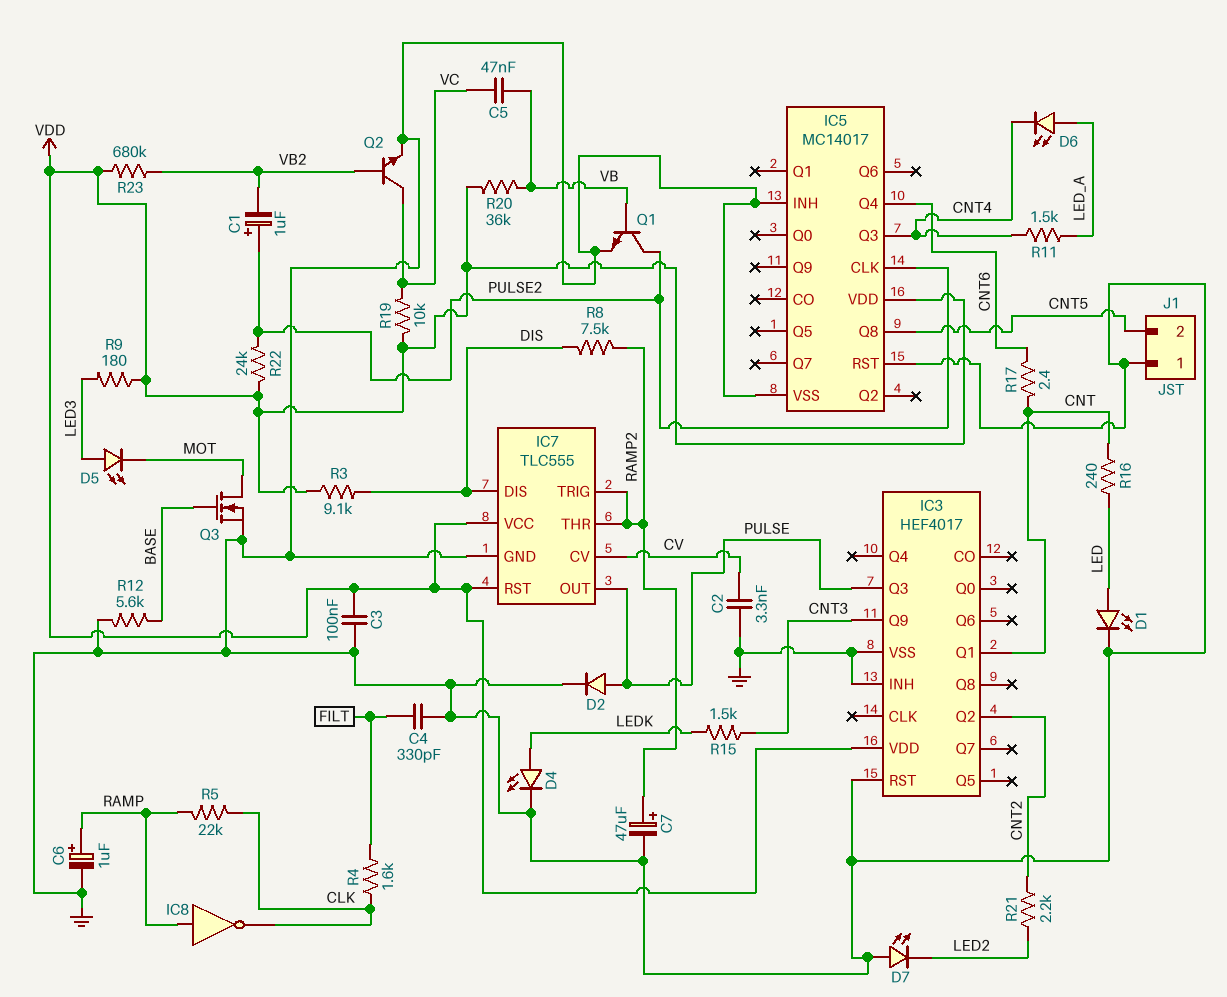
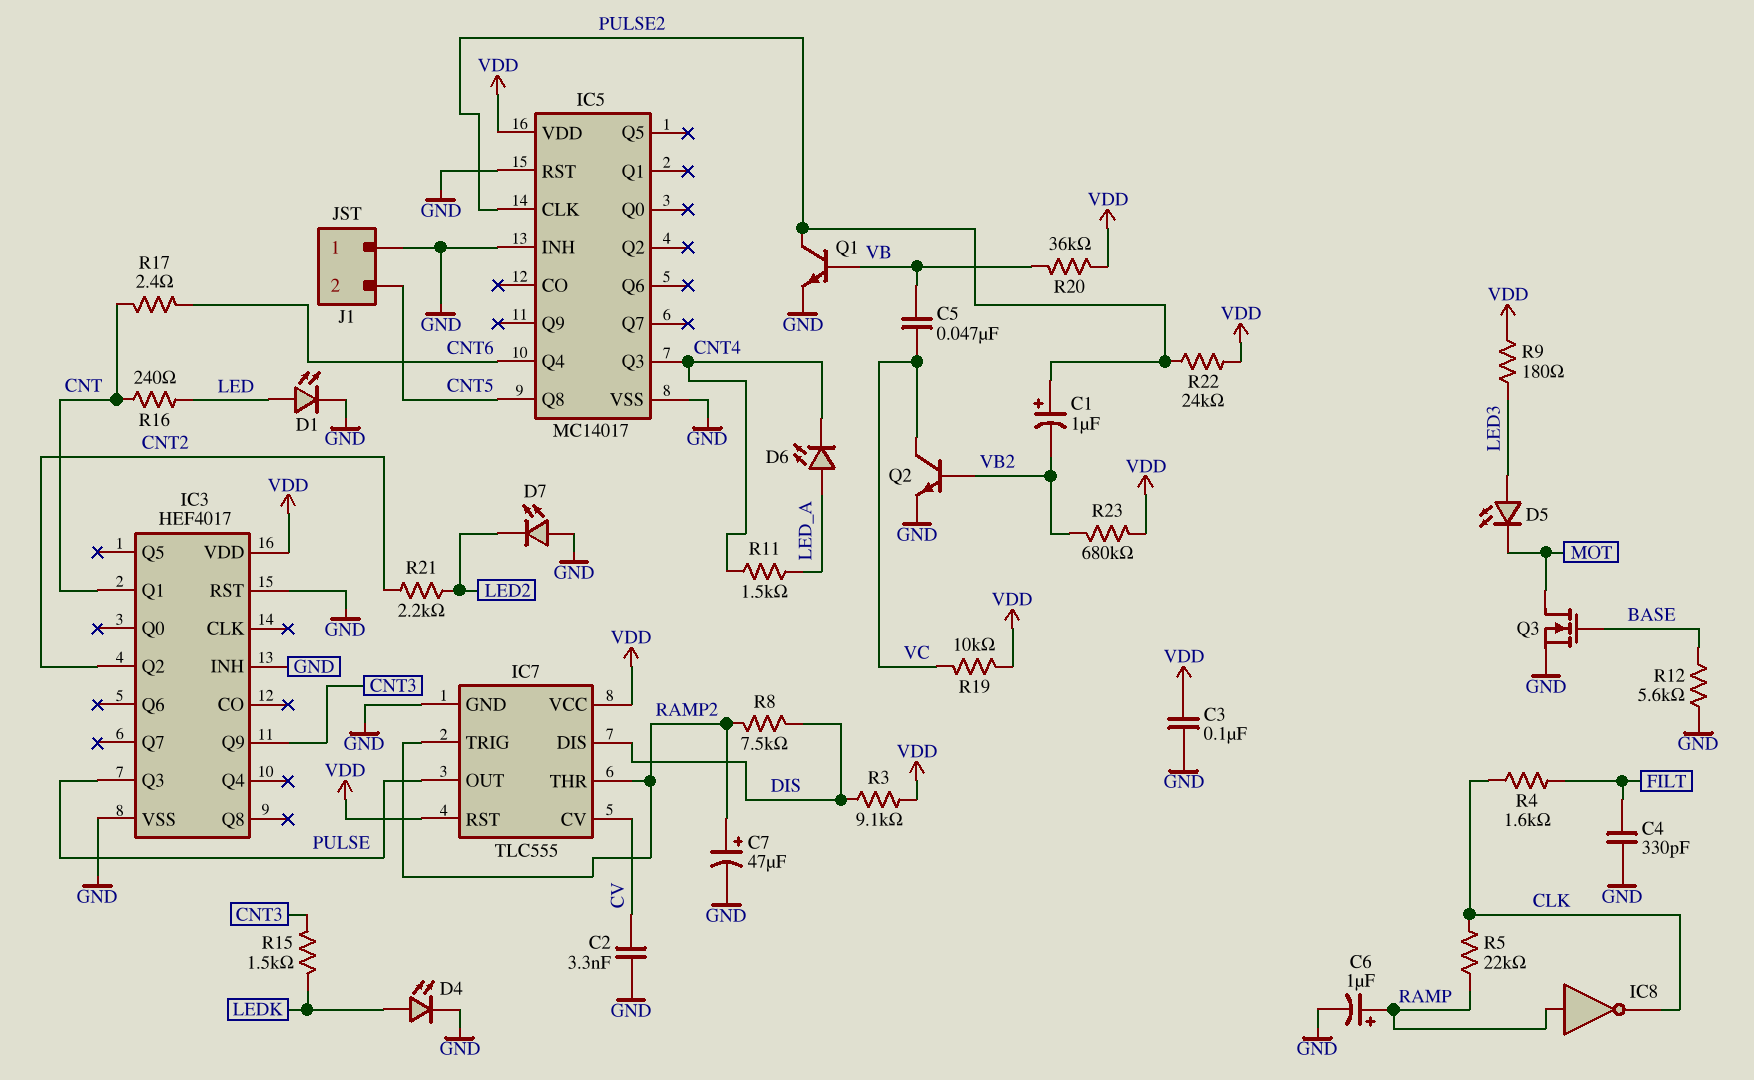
D2: diode (A PULSE, K GND) -> none

